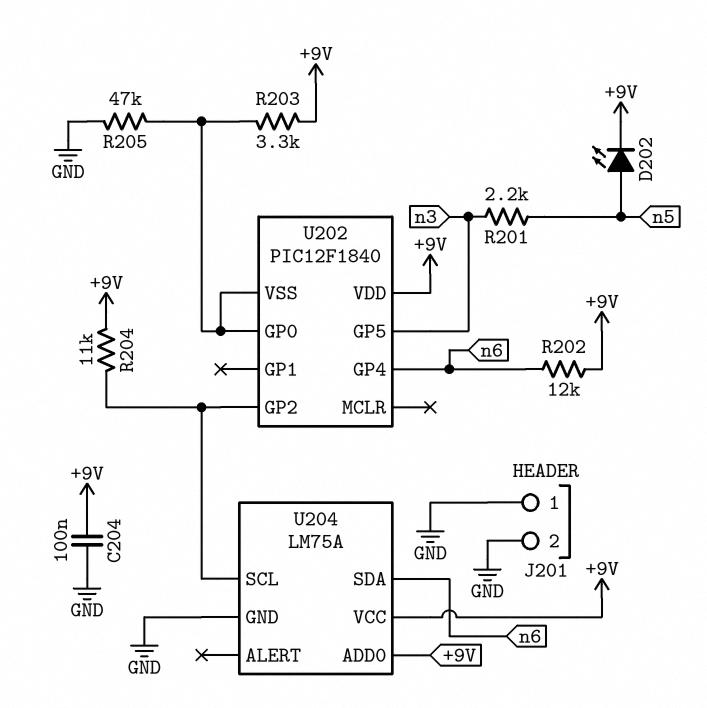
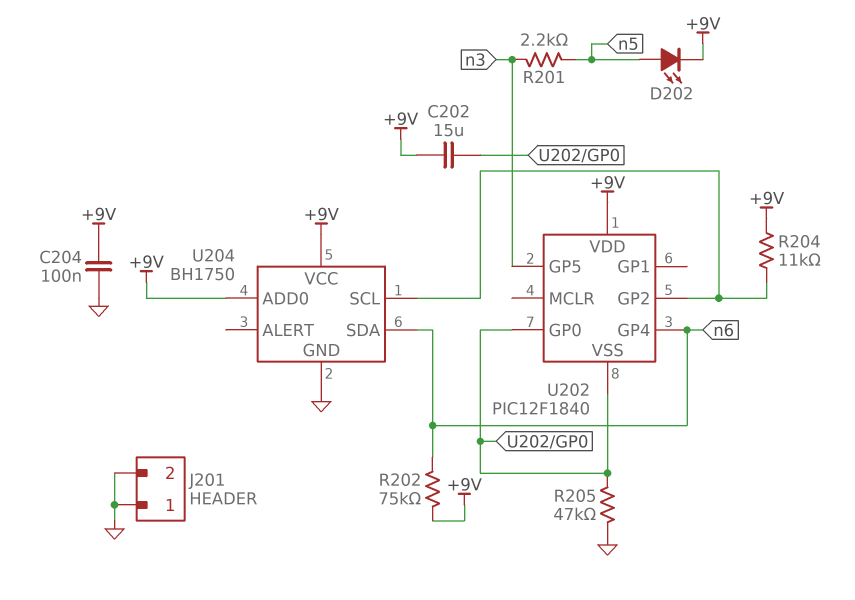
C202: none -> 15uF (+9V, U202/GP0)
R202: 12k (+9V, n6) -> 75k (+9V, n6)
R203: 3.3k (+9V, U202/GP0) -> none
U204: LM75A -> BH1750

